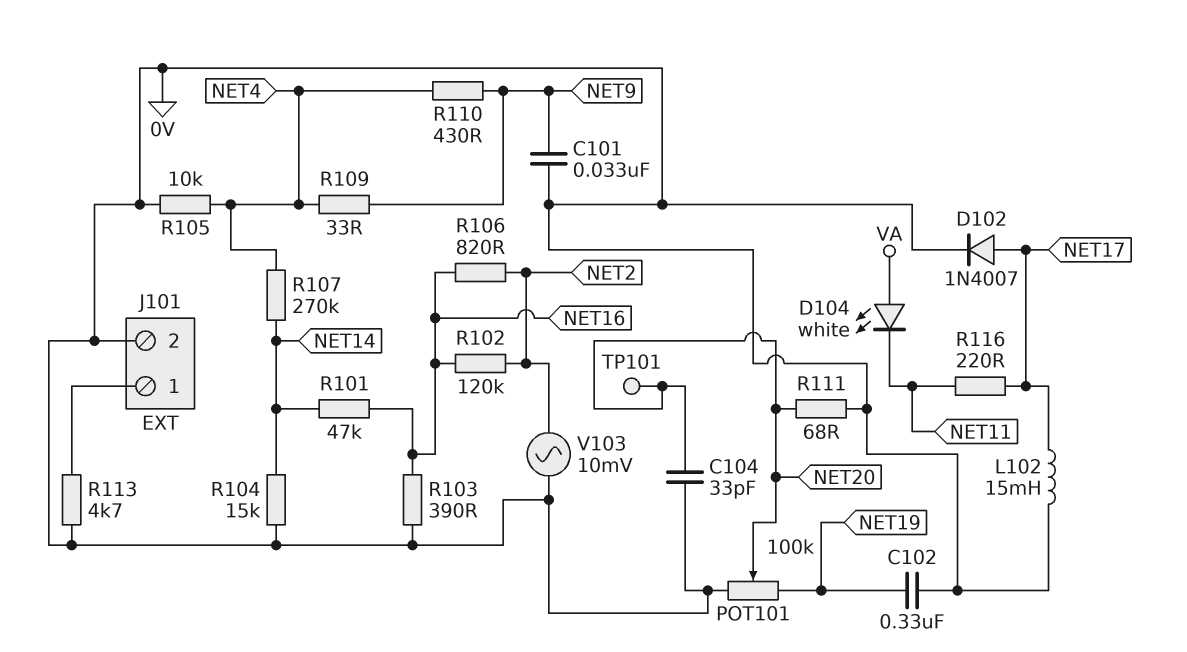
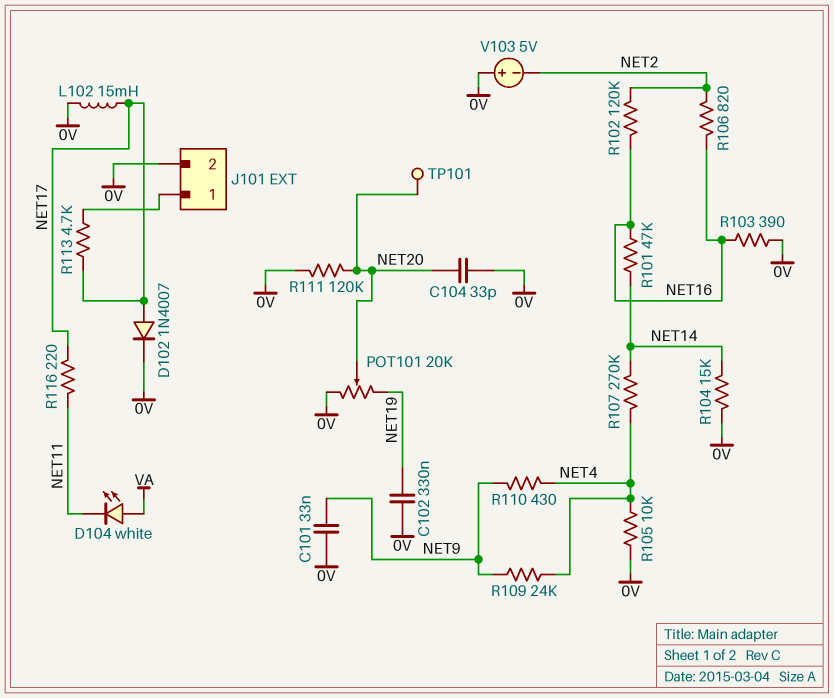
POT101: 100k (0V, NET19, wiper NET20) -> 20k (0V, NET19, wiper NET20)
R109: 33 (NET4, NET9) -> 24k (NET4, NET9)
R111: 68 (0V, NET20) -> 120k (0V, NET20)
R113: 4.7k (0V, J101/1) -> 4.7k (J101/1, NET17)
V103: AC 10mV (0V, NET2) -> 5V (plus 0V, minus NET2)

